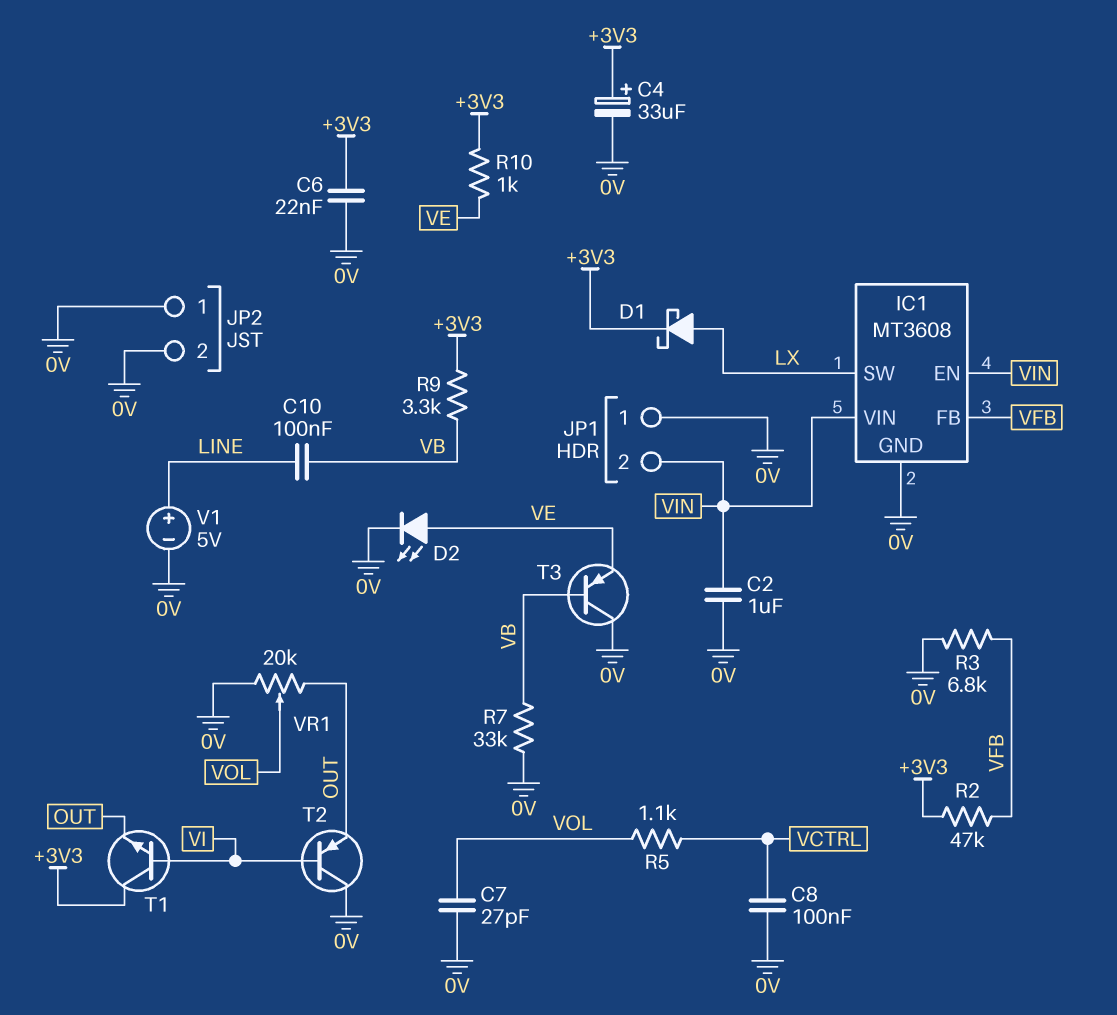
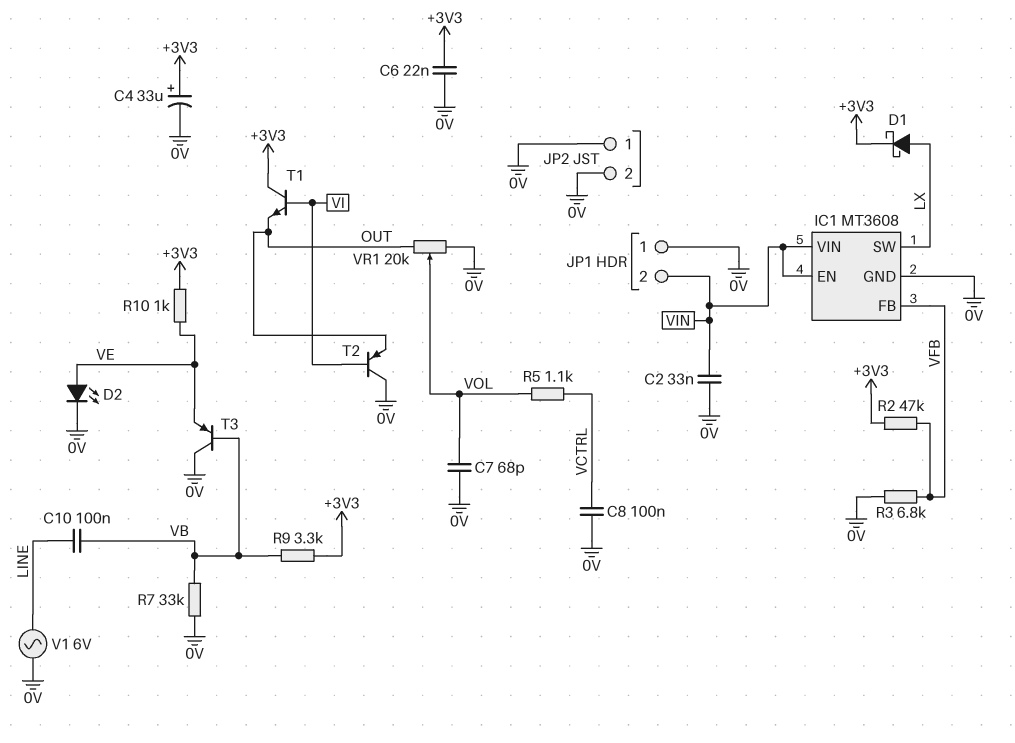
C2: 1uF (0V, VIN) -> 33nF (0V, VIN)
C7: 27pF (0V, VOL) -> 68pF (0V, VOL)
V1: 5V (plus LINE, minus 0V) -> AC 6V (0V, LINE)

